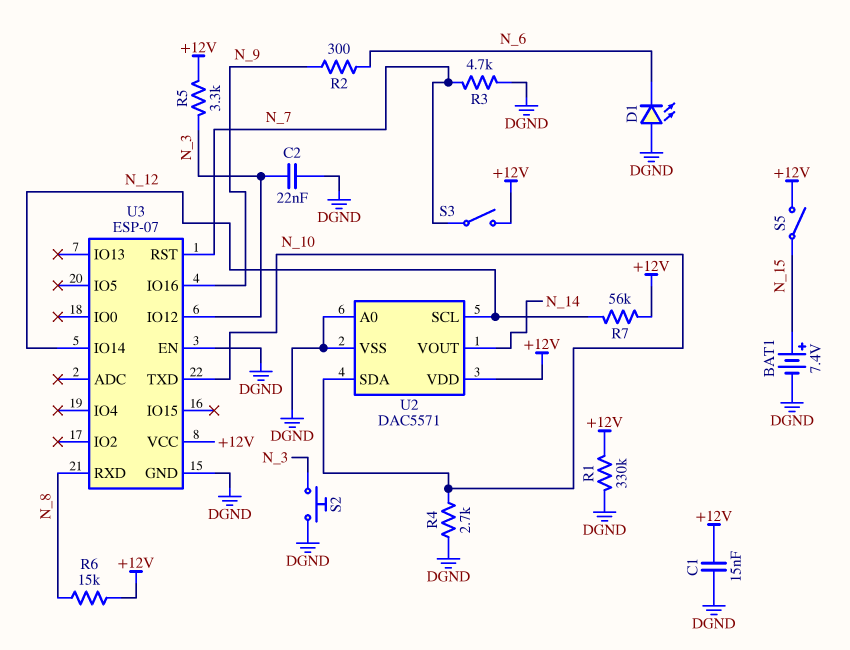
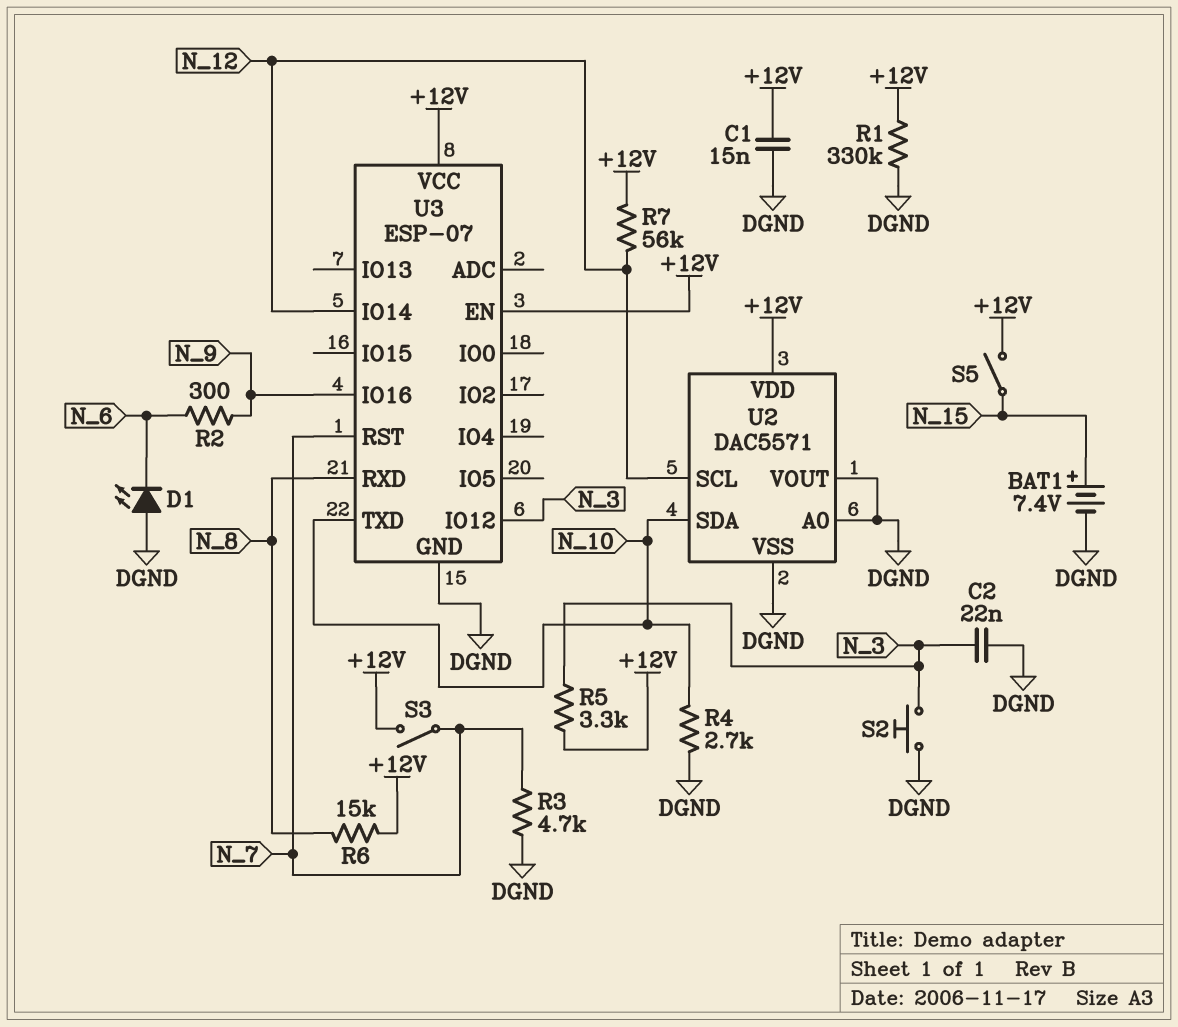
U2 pin VOUT: N_14 -> DGND
U3 pin EN: DGND -> +12V

